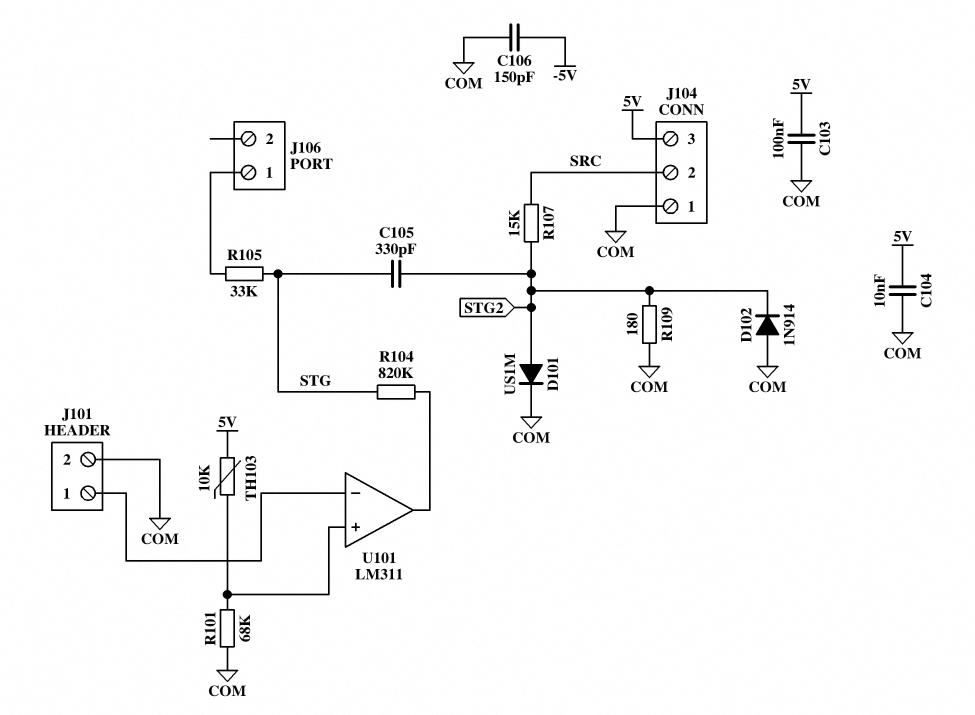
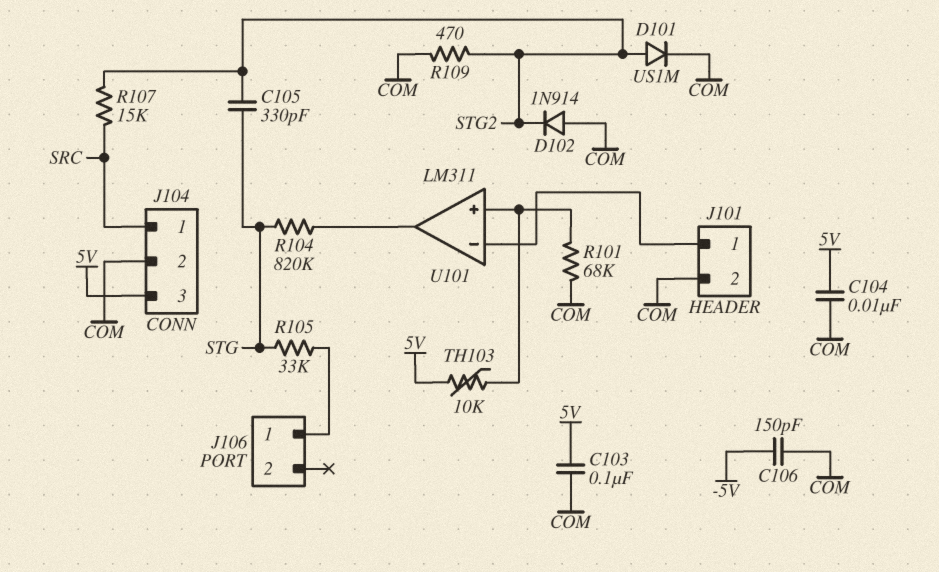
J104 pin 1: COM -> SRC
J104 pin 2: SRC -> COM
R109: 180 (COM, STG2) -> 470 (COM, STG2)

